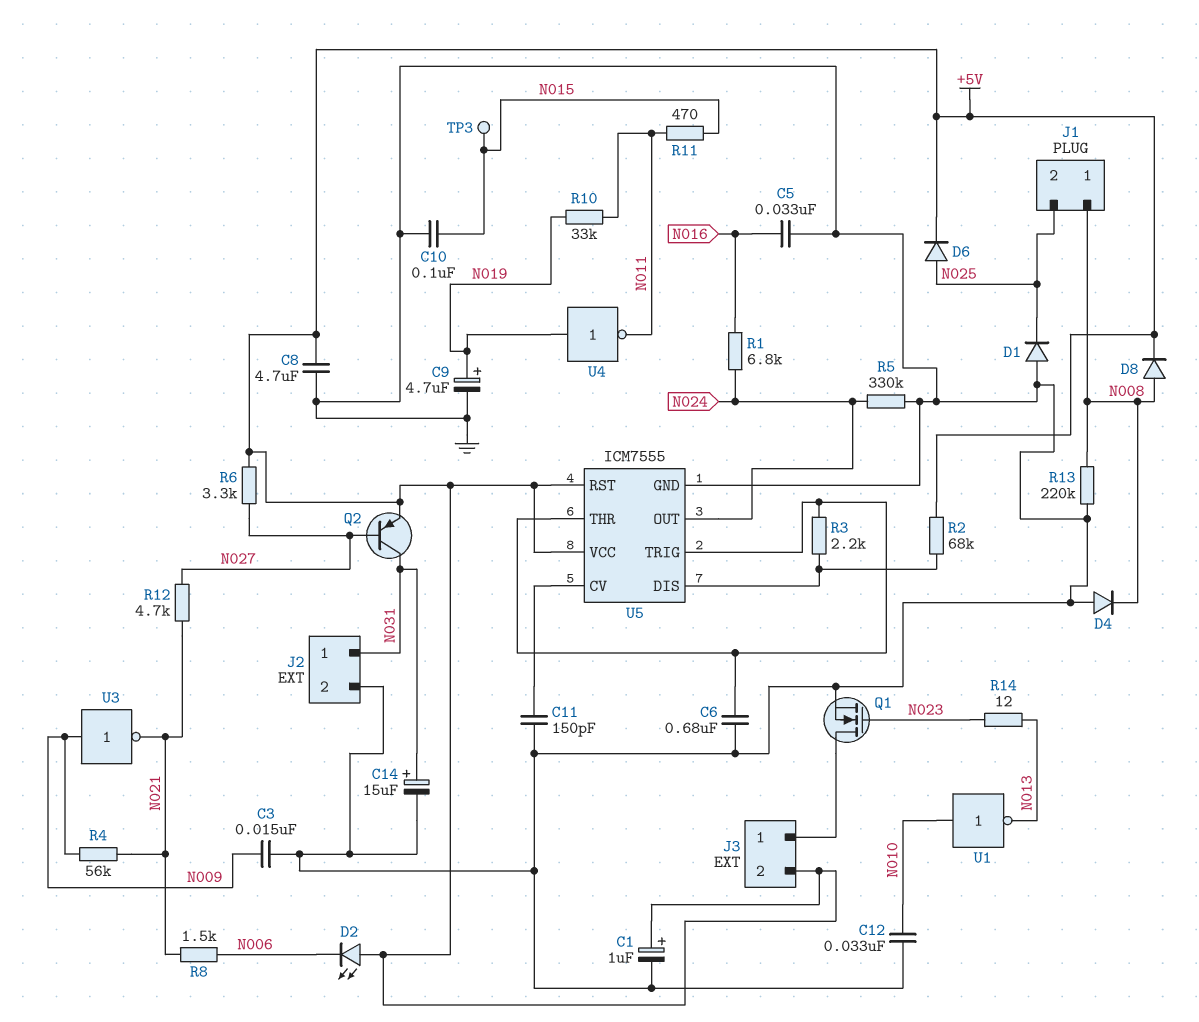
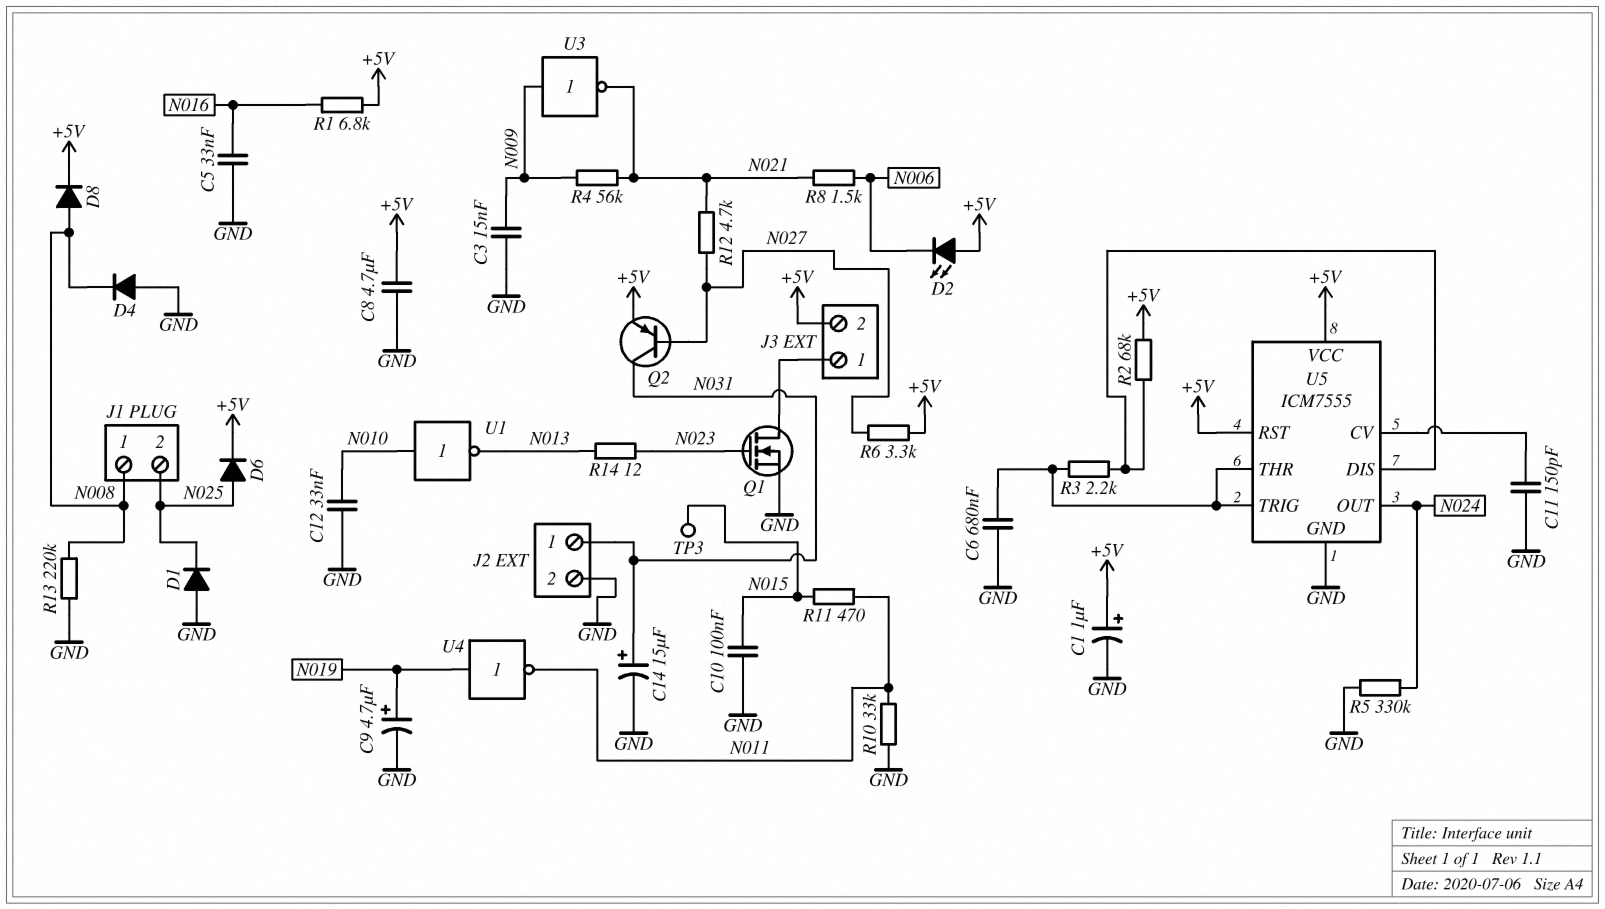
R1: 6.8k (N016, N024) -> 6.8k (+5V, N016)
R10: 33k (N011, N019) -> 33k (GND, N011)

